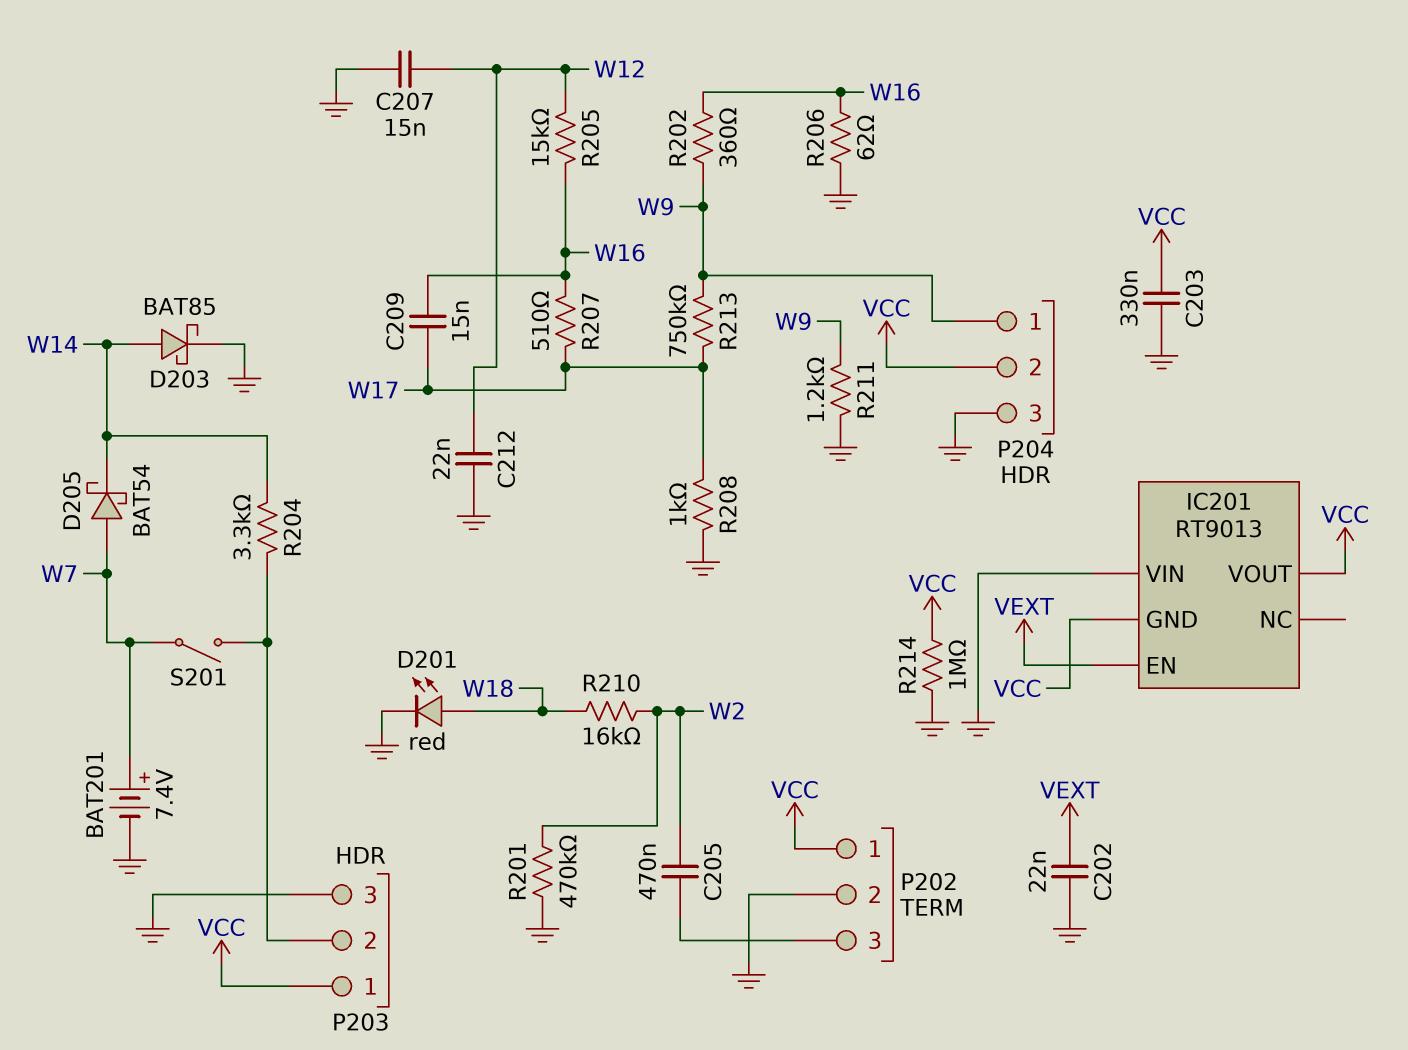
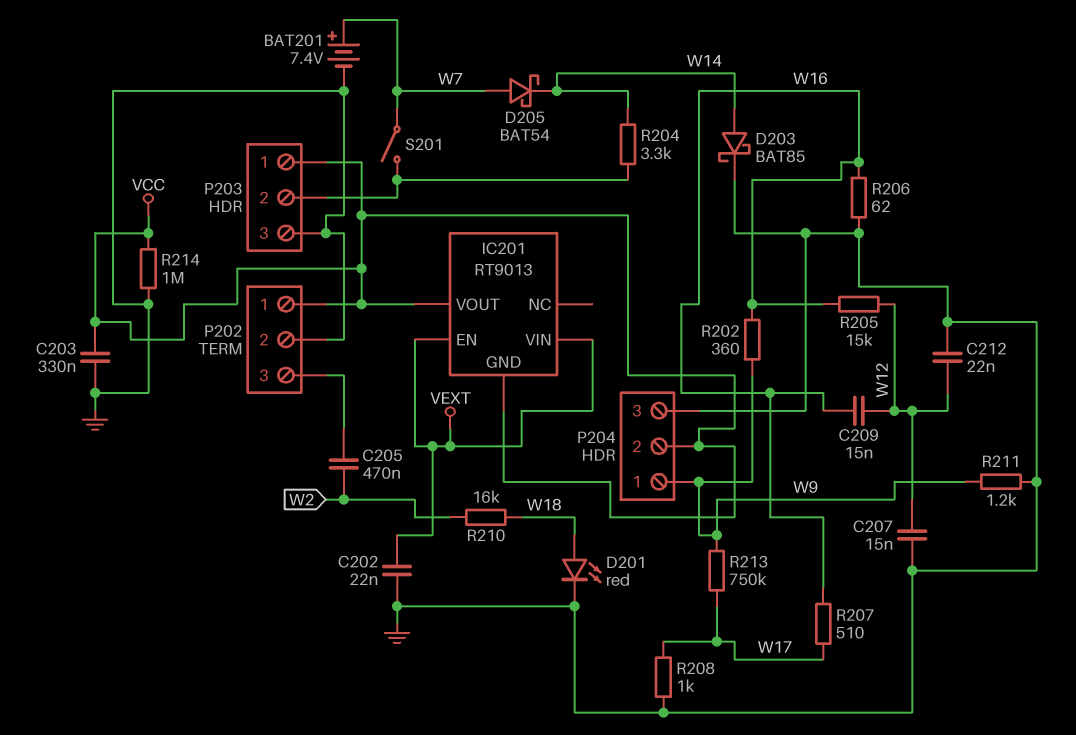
C209: 15nF (W16, W17) -> 15nF (W12, W16)
IC201 pin VIN: GND -> VEXT
R201: 470k (GND, W2) -> none

